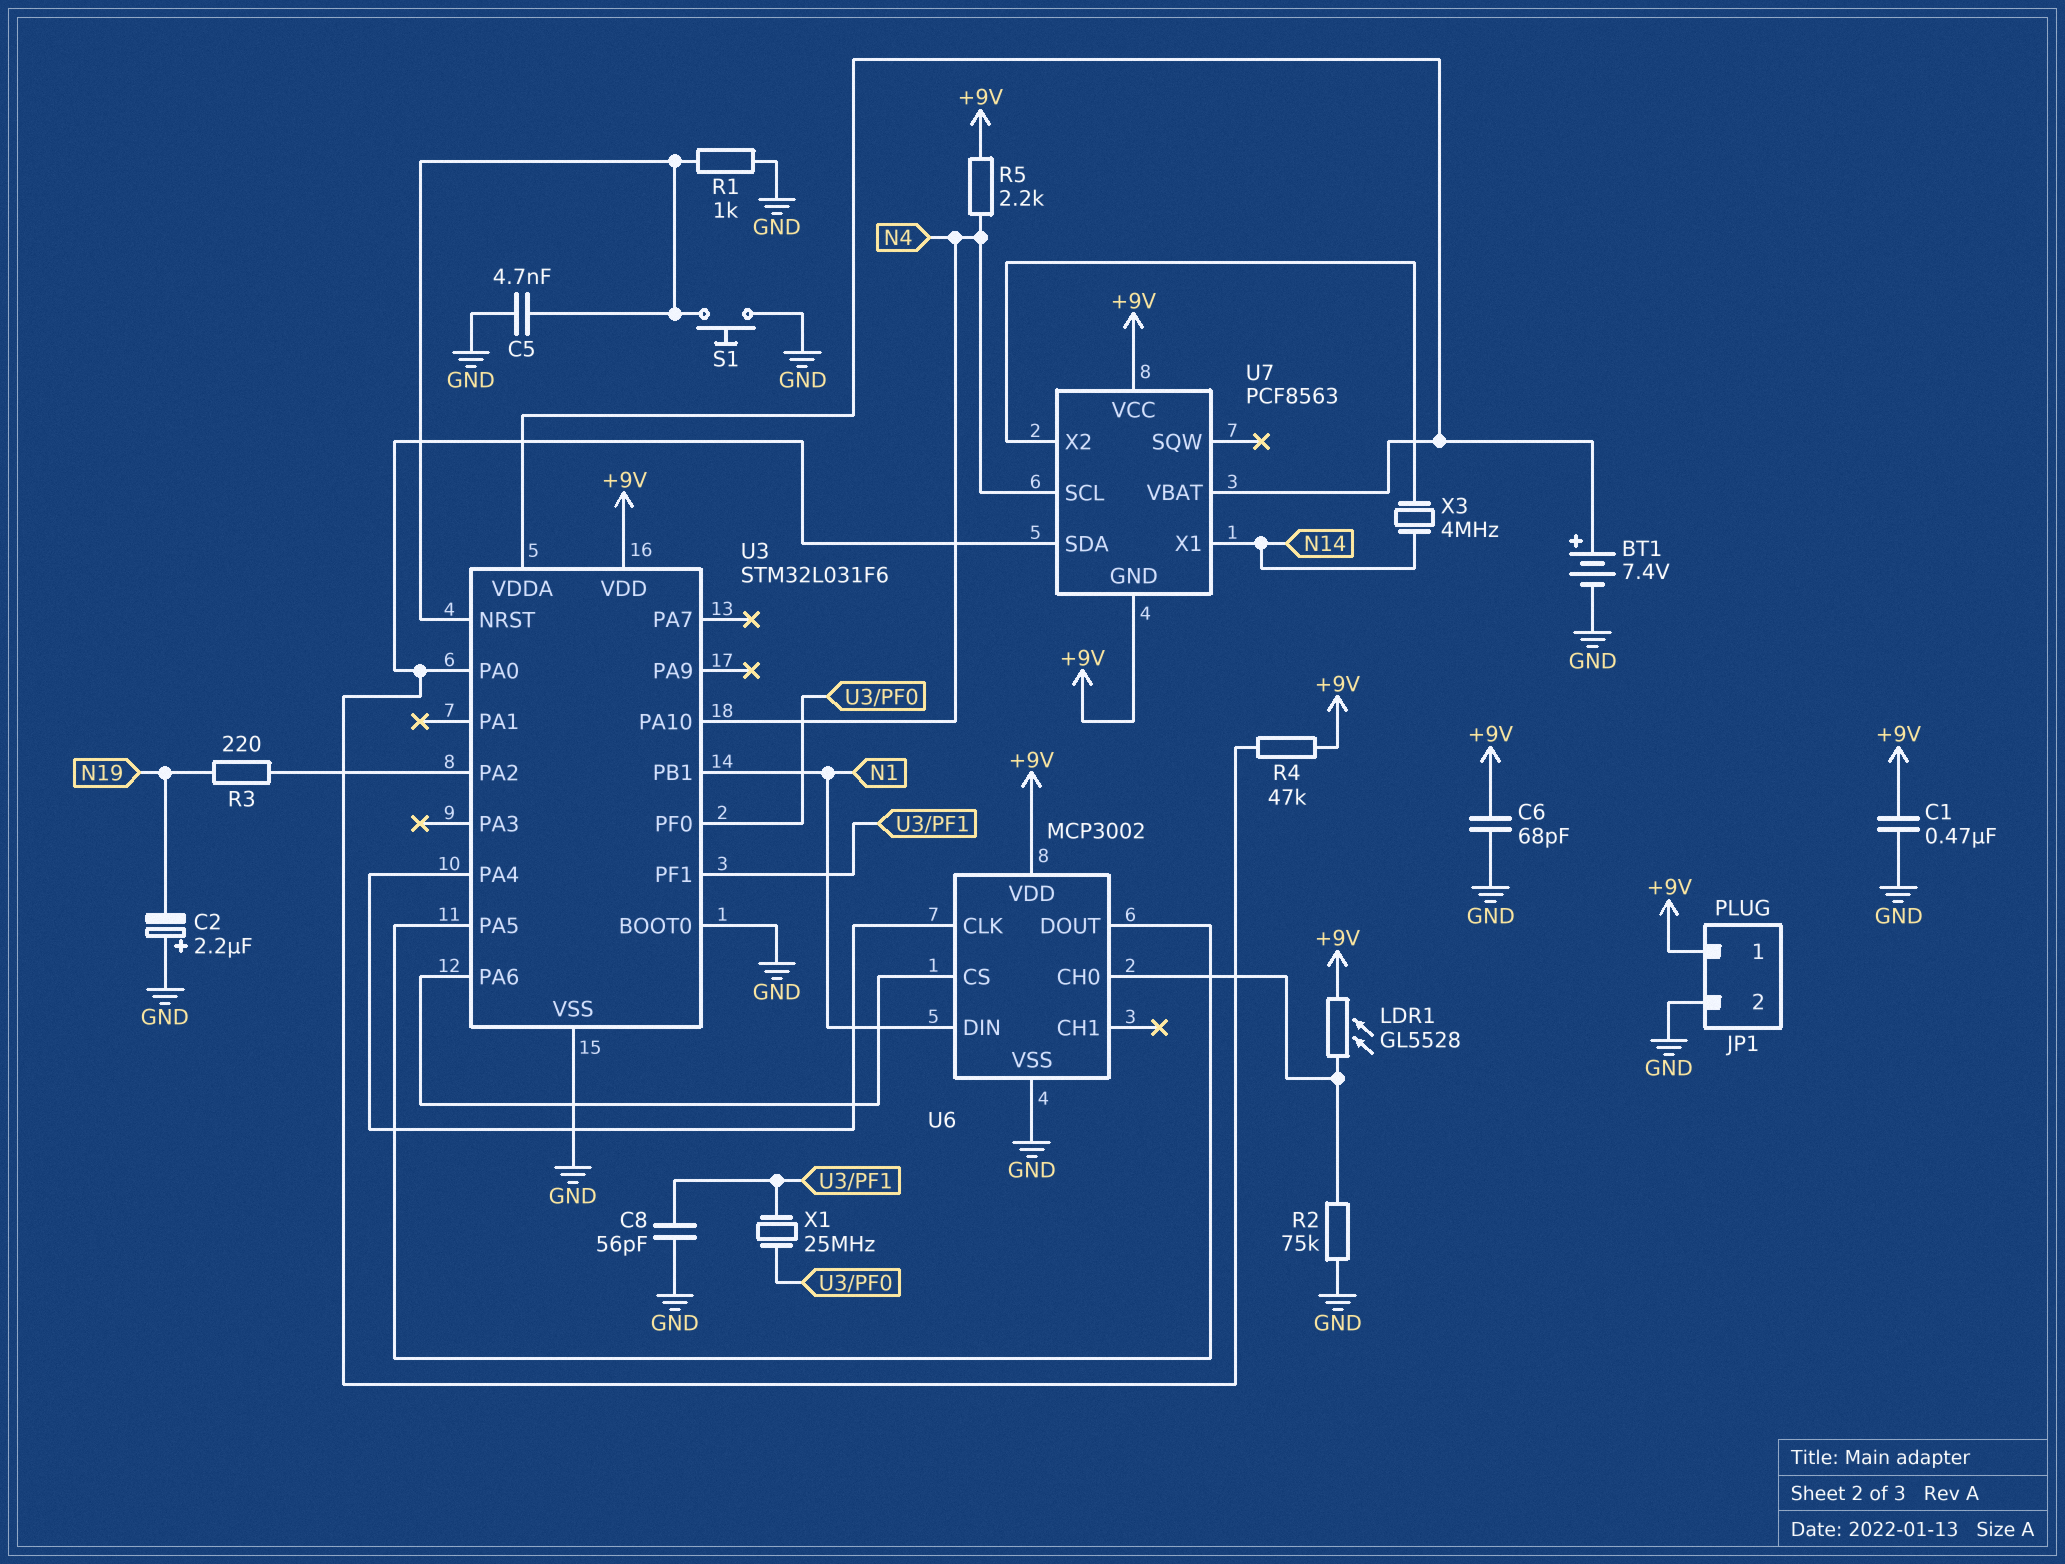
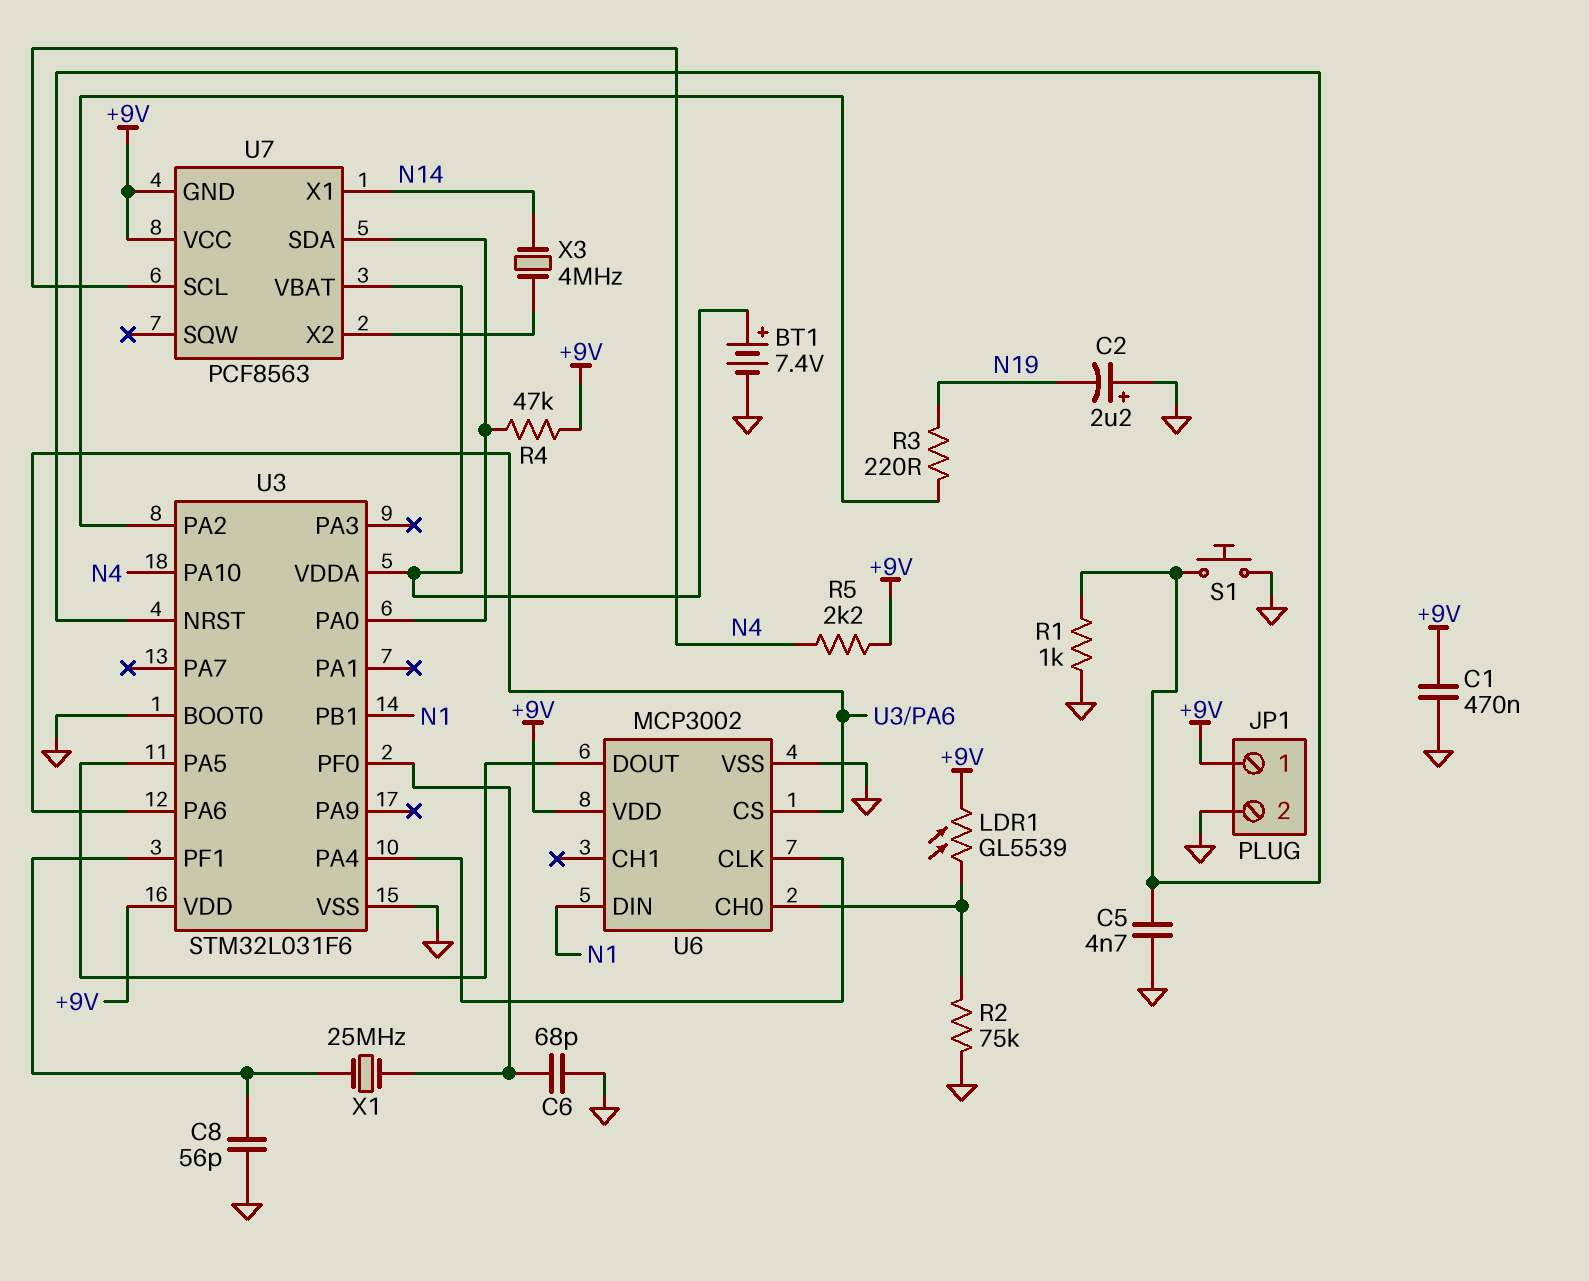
C6: 68pF (+9V, GND) -> 68pF (GND, U3/PF0)
LDR1: GL5528 (+9V, U6/CH0) -> GL5539 (+9V, U6/CH0)

